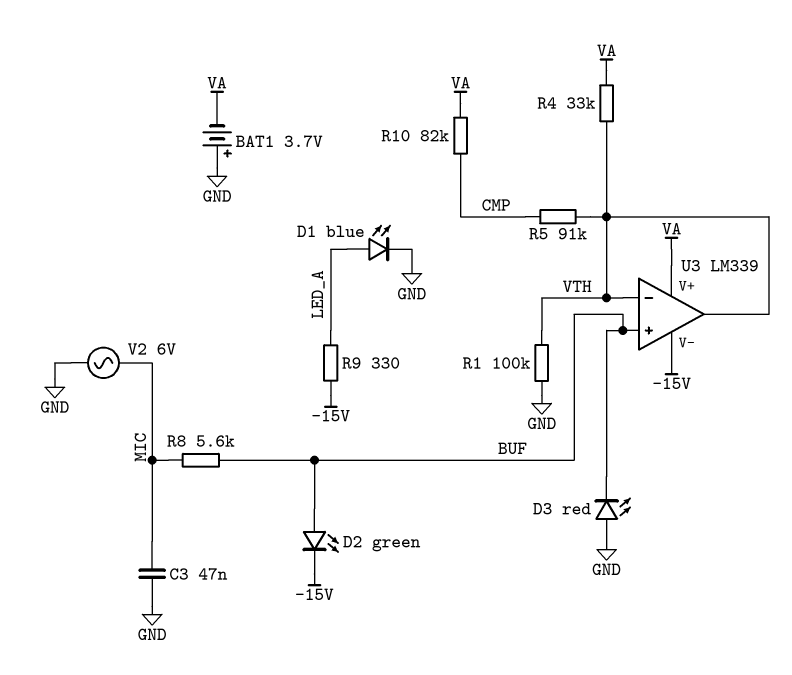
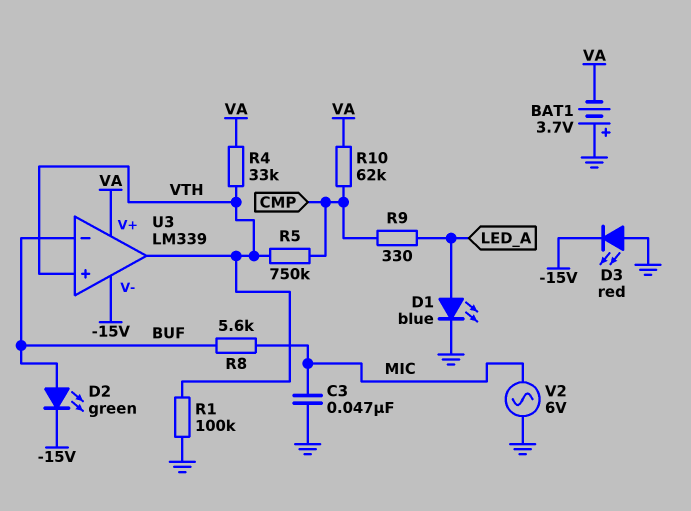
D3: LED red (A GND, K BUF) -> LED red (A GND, K -15V)
R5: 91k (CMP, VTH) -> 750k (CMP, VTH)
R9: 330 (-15V, LED_A) -> 330 (CMP, LED_A)
R10: 82k (CMP, VA) -> 62k (CMP, VA)
U3 pin in+: BUF -> VTH
U3 pin in-: VTH -> BUF

